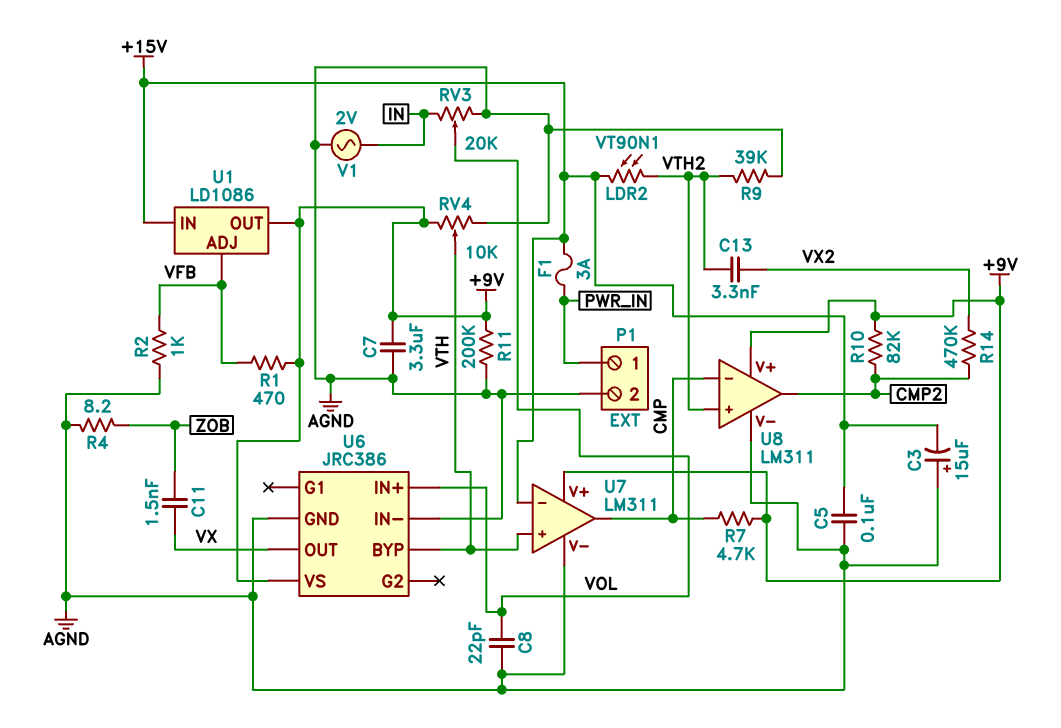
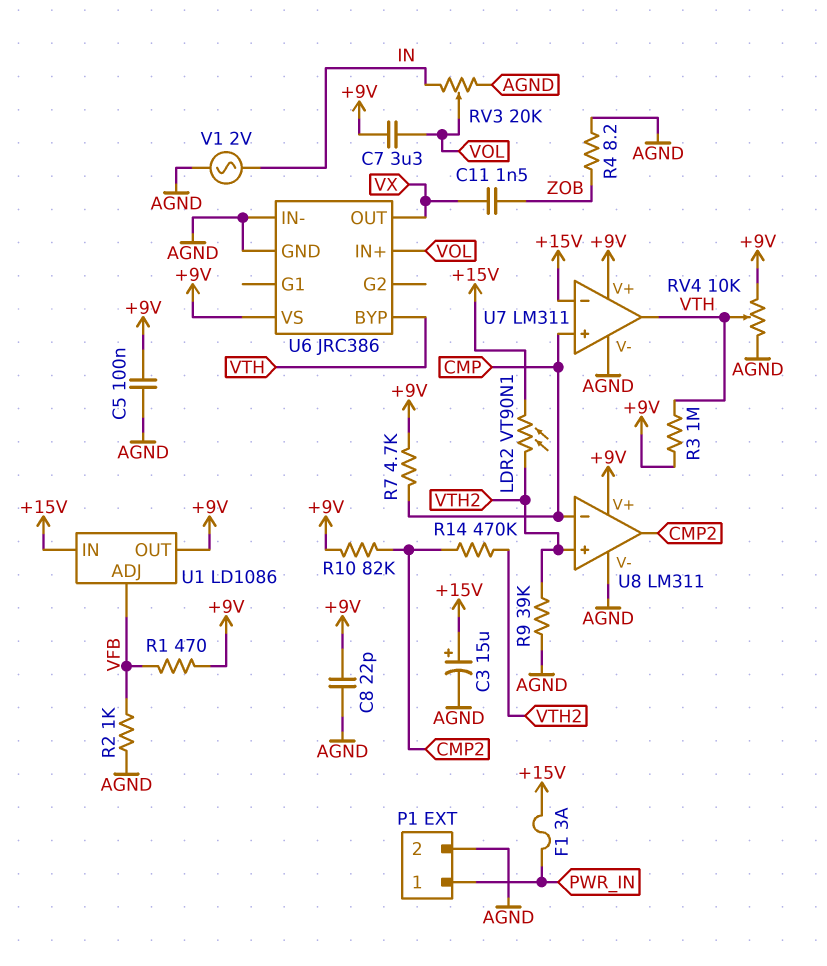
C3: 15uF (plus AGND, minus +15V) -> 15uF (plus +15V, minus AGND)
C5: 100nF (+15V, AGND) -> 100nF (+9V, AGND)
C7: 3.3uF (+9V, AGND) -> 3.3uF (+9V, VOL)
C8: 22pF (AGND, VOL) -> 22pF (+9V, AGND)
C13: 3.3nF (VTH2, VX2) -> none
R3: none -> 1M (+9V, VTH)
R11: 200k (+9V, AGND) -> none
R14: 470k (CMP2, VX2) -> 470k (CMP2, VTH2)
U7 pin in+: VTH -> CMP
U7 pin out: CMP -> VTH

